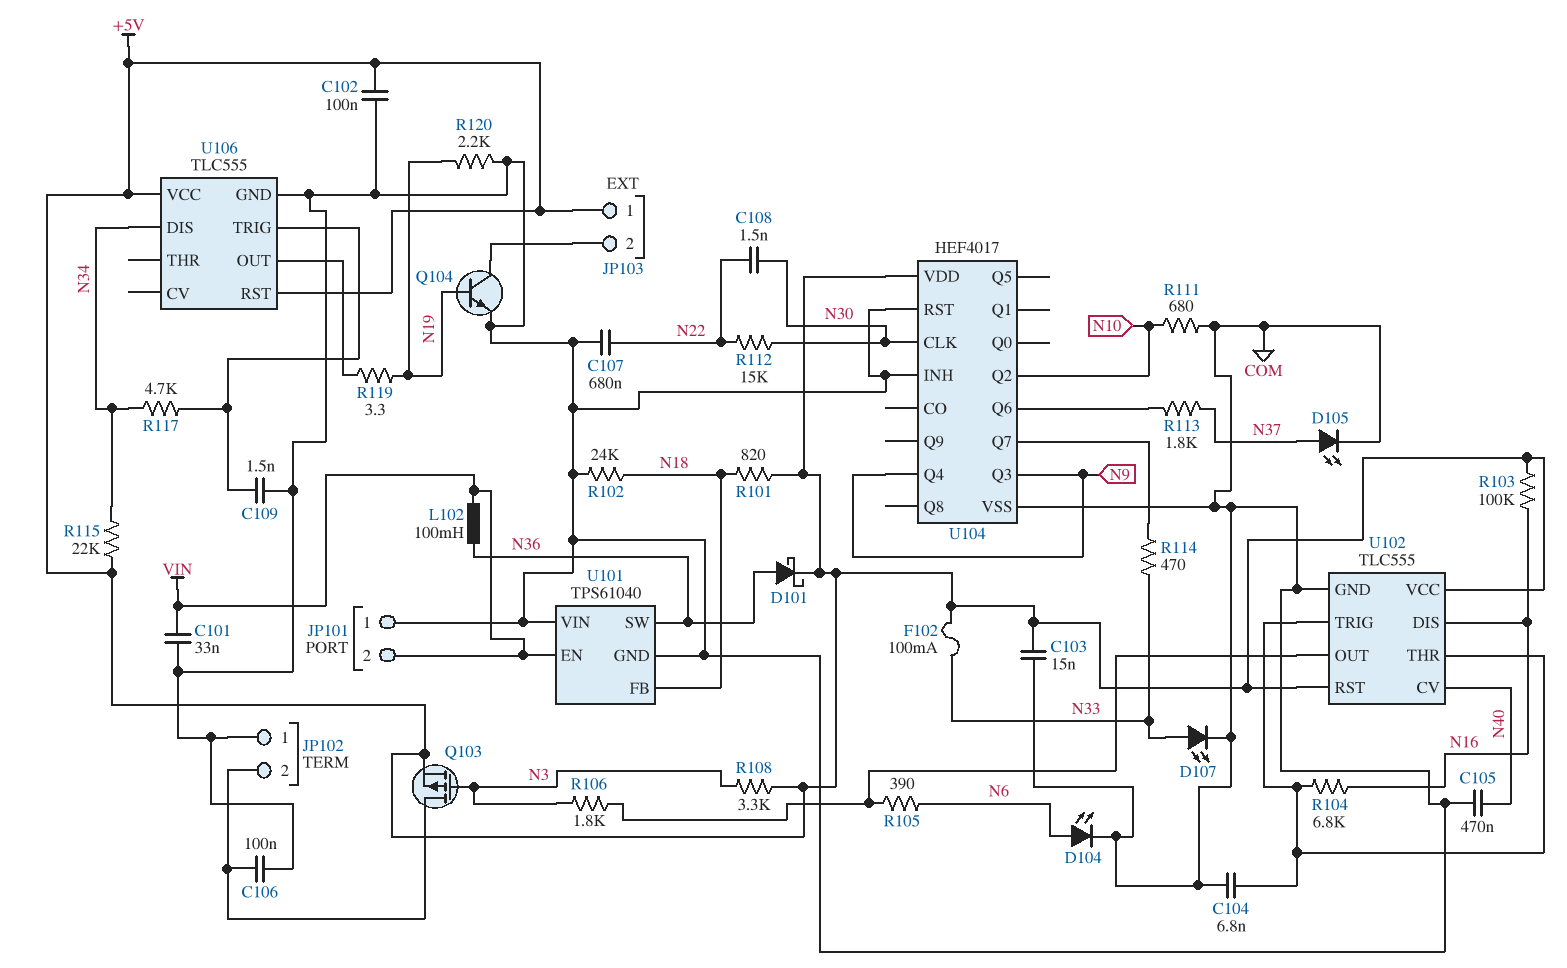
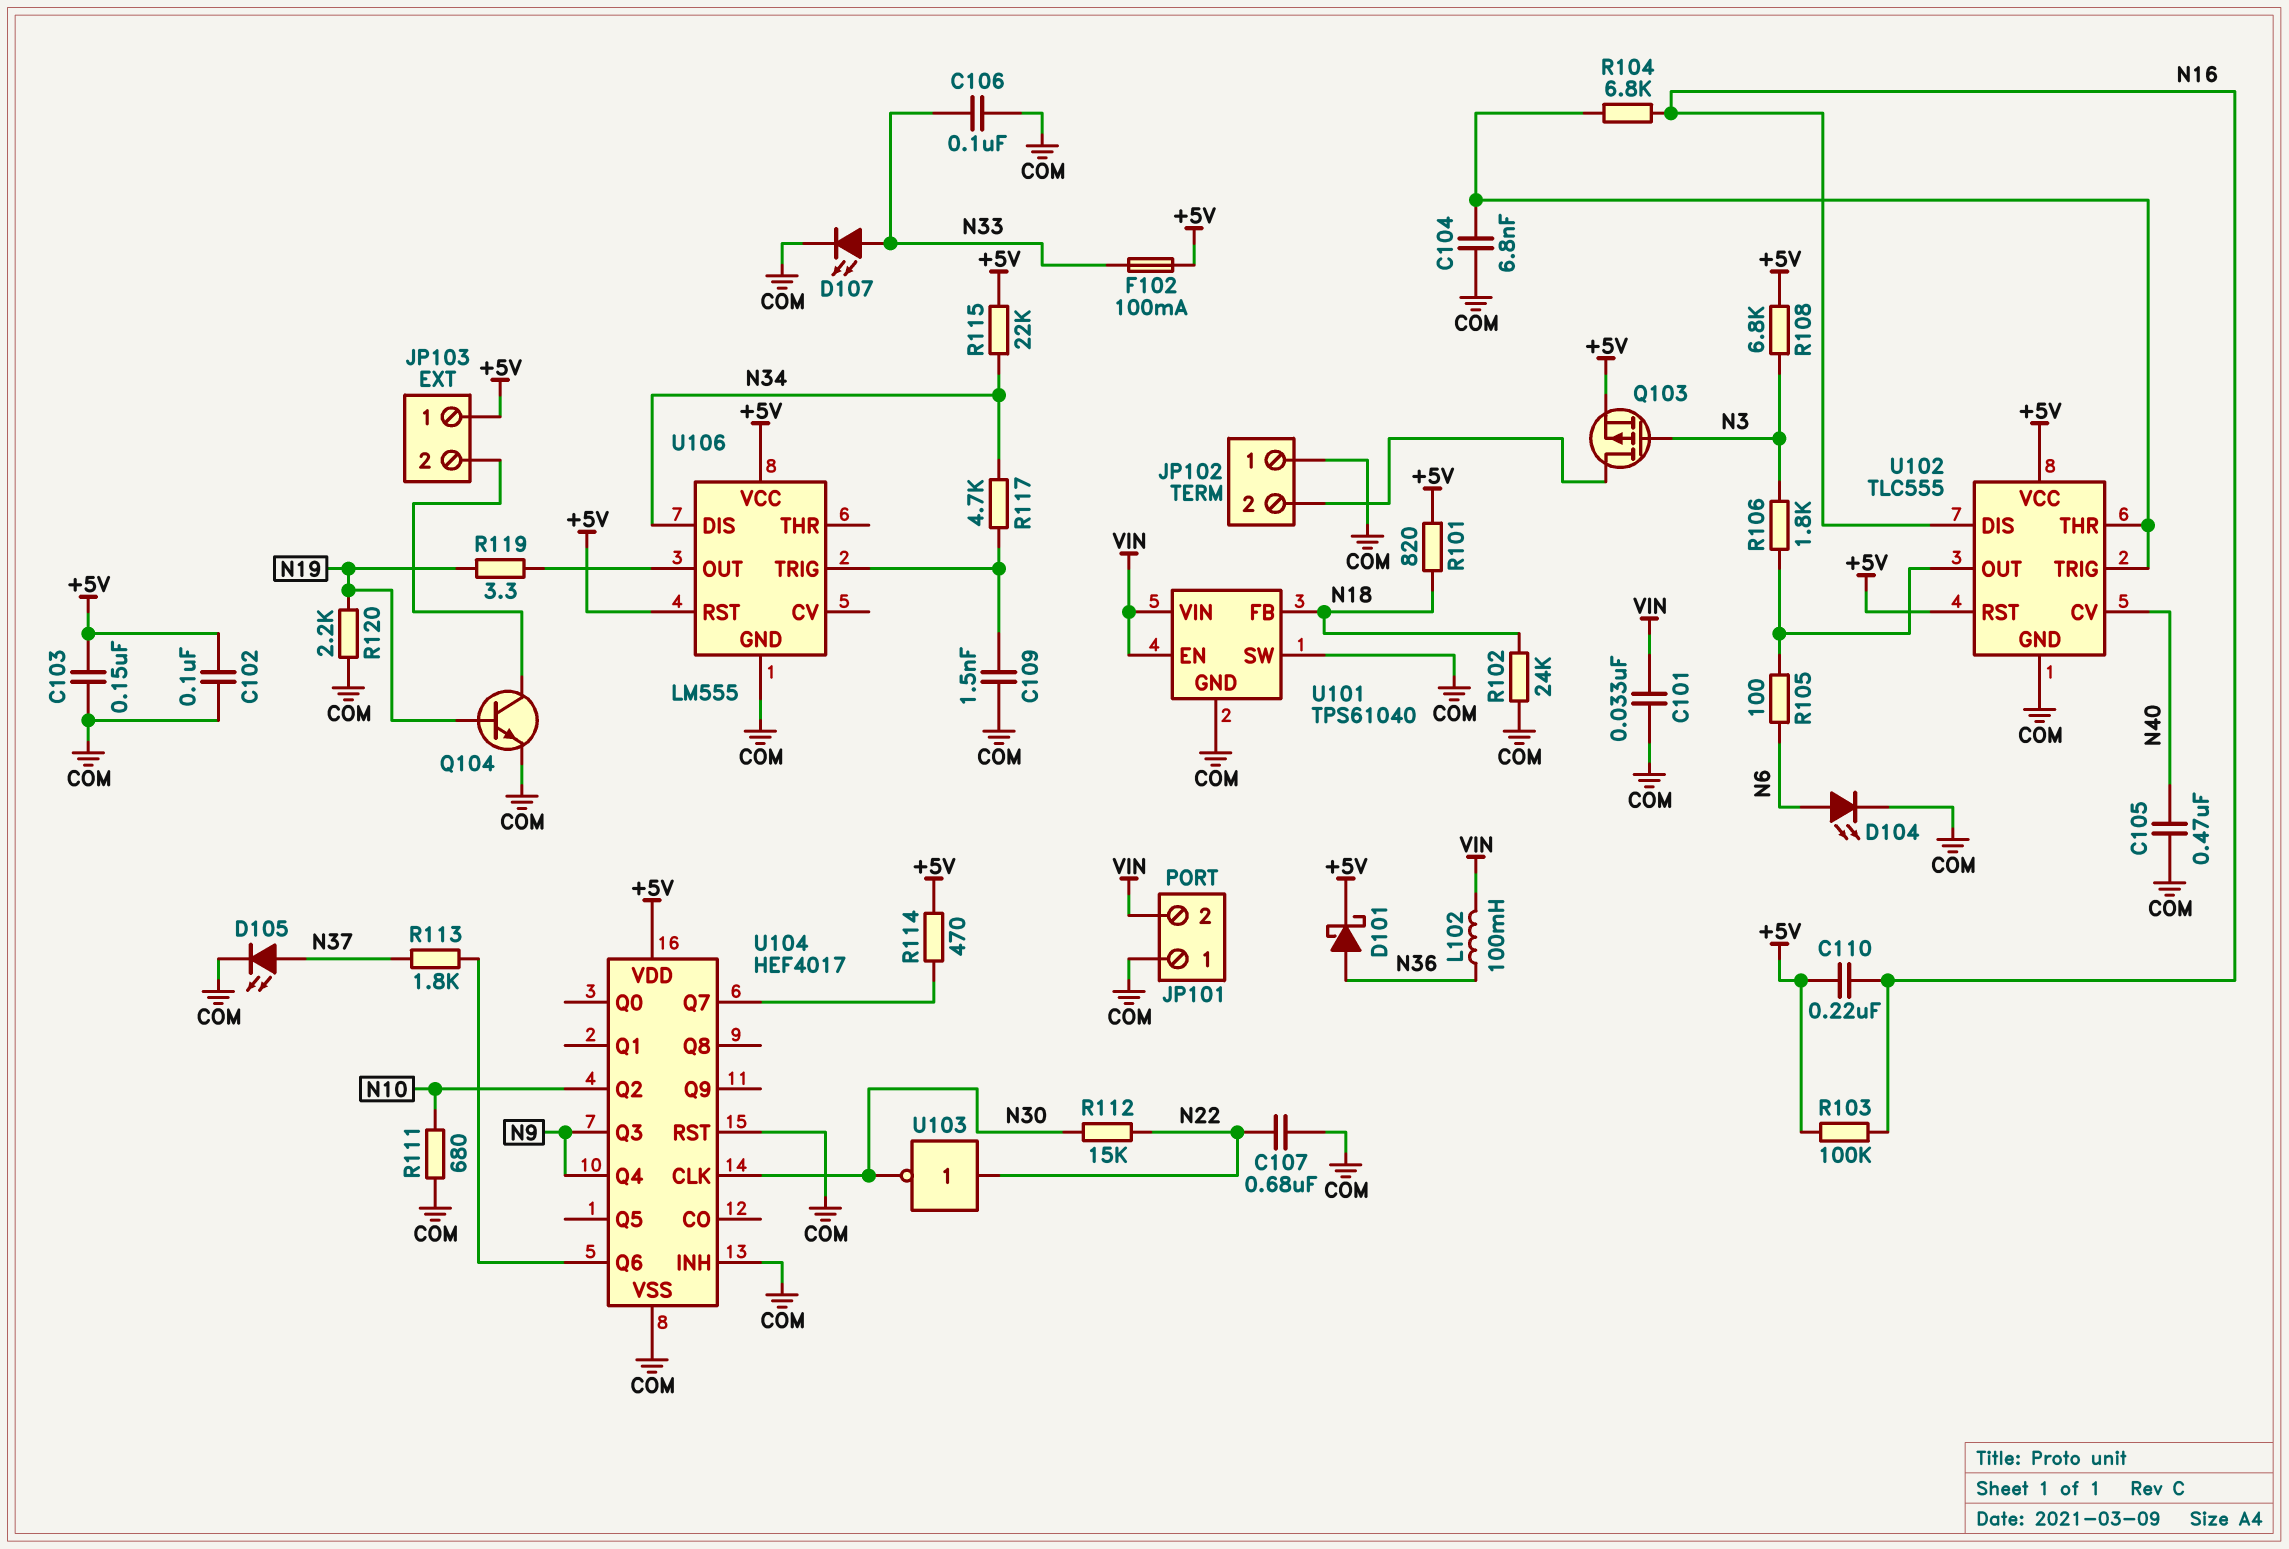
C103: 15nF (+5V, COM) -> 150nF (+5V, COM)
C106: 100nF (COM, JP102/2) -> 100nF (COM, N33)
C108: 1.5nF (N22, N30) -> none
C110: none -> 220nF (+5V, N16)
R105: 390 (N6, U102/OUT) -> 100 (N6, U102/OUT)
R108: 3.3k (+5V, N3) -> 6.8k (+5V, N3)
R114: 470 (N33, U104/Q7) -> 470 (+5V, U104/Q7)
U101 pin SW: N36 -> COM
U101 pin VIN: COM -> VIN
U103: none -> NOT (in N22, out N30)
U106: TLC555 -> LM555

